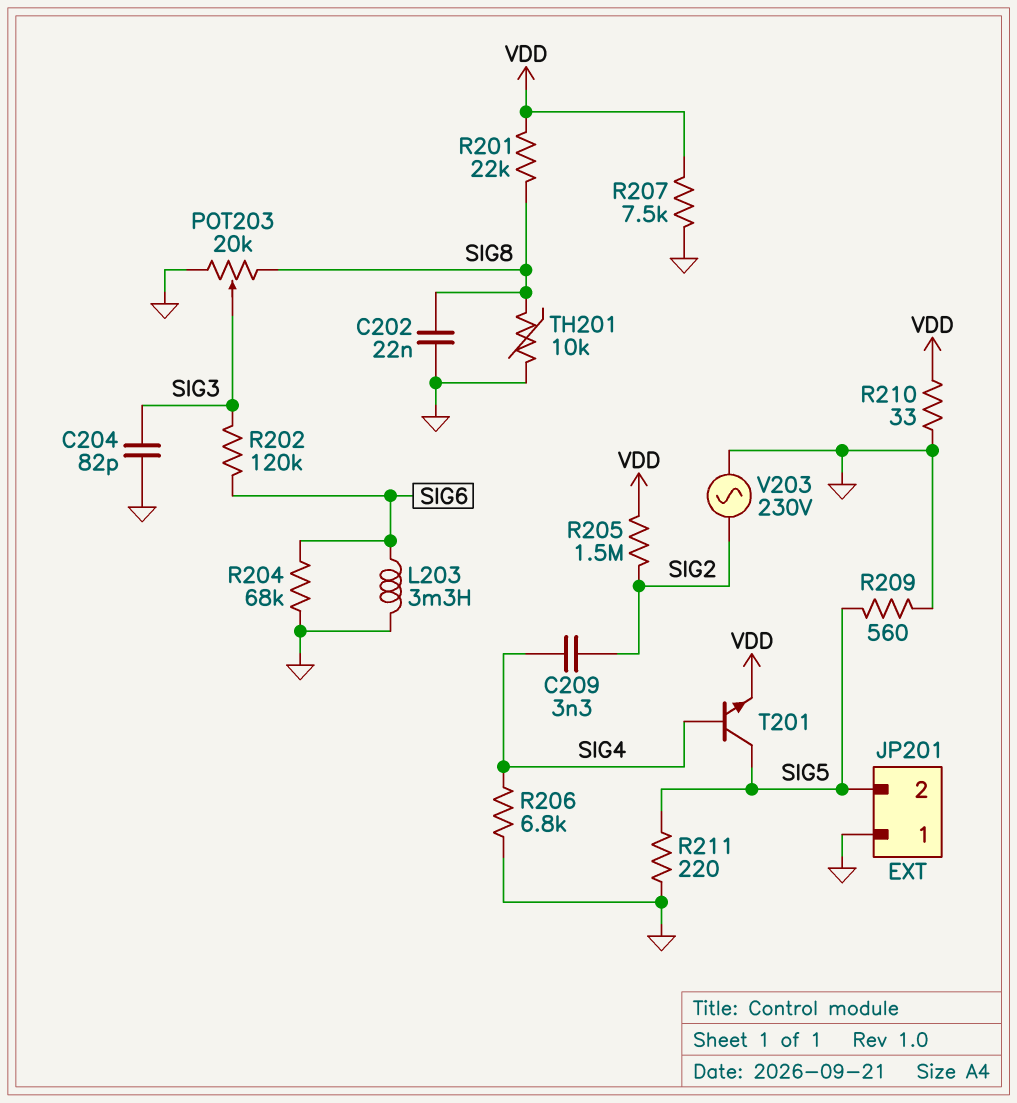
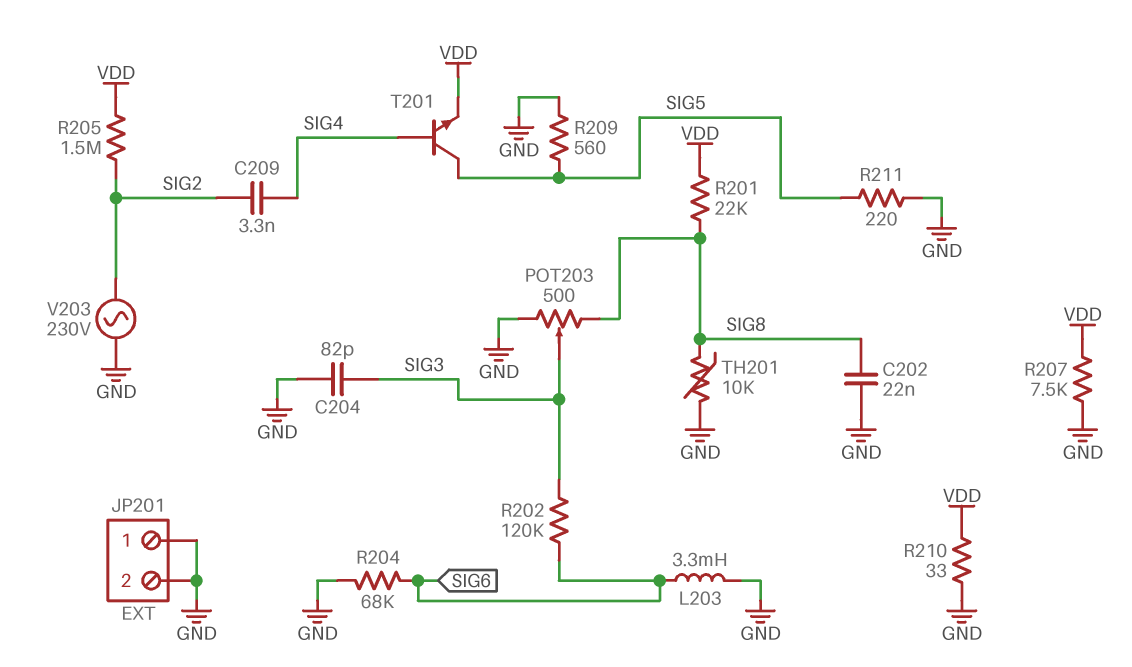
JP201 pin 2: SIG5 -> GND
POT203: 20k (GND, SIG8, wiper SIG3) -> 500 (GND, SIG8, wiper SIG3)
R206: 6.8k (GND, SIG4) -> none

